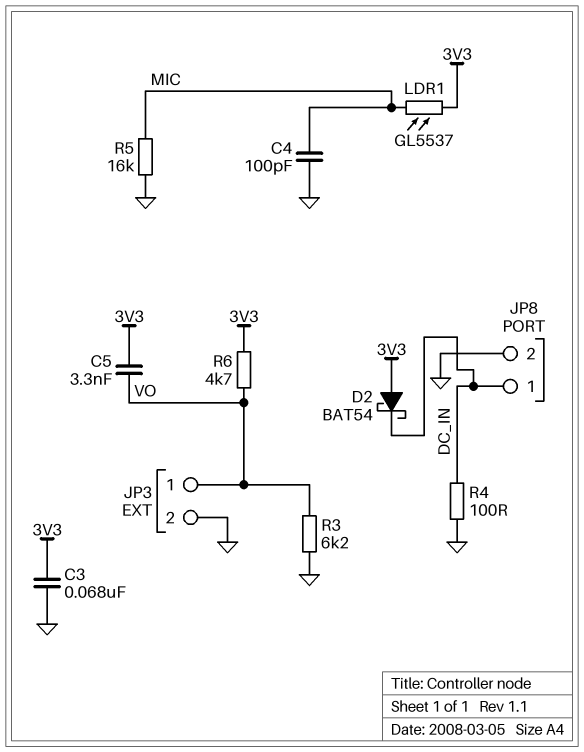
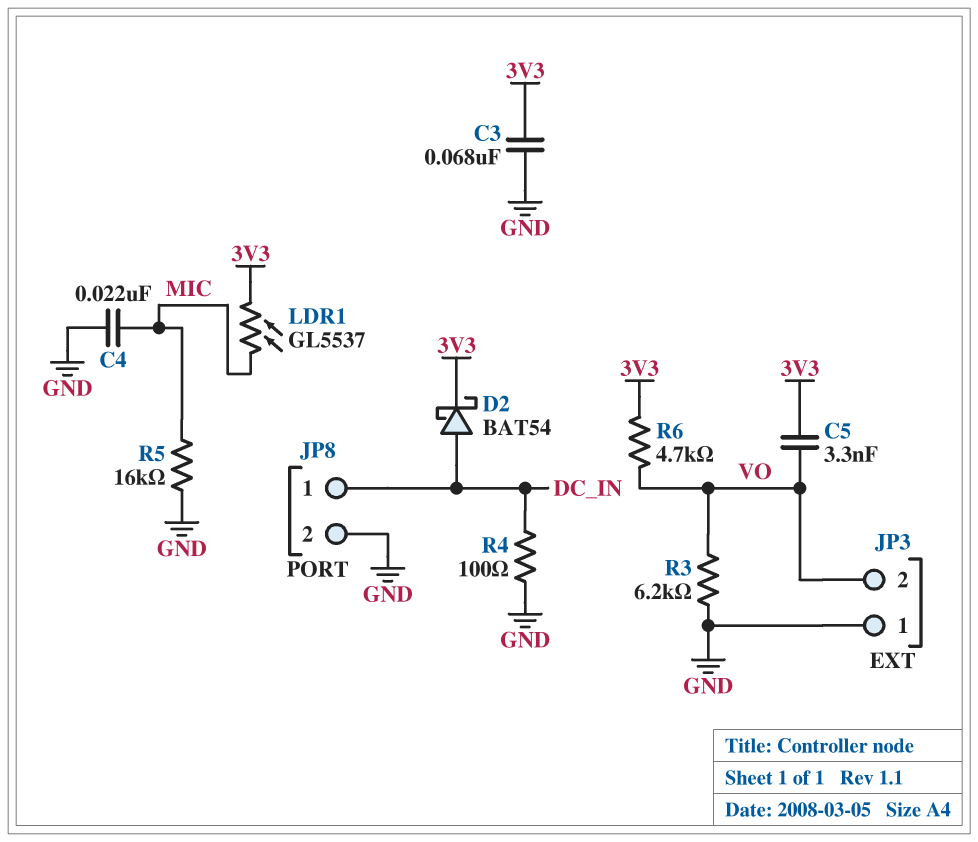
C4: 100pF (GND, MIC) -> 22nF (GND, MIC)
D2: schottky BAT54 (A 3V3, K DC_IN) -> schottky BAT54 (A DC_IN, K 3V3)
JP3 pin 1: VO -> GND
JP3 pin 2: GND -> VO

